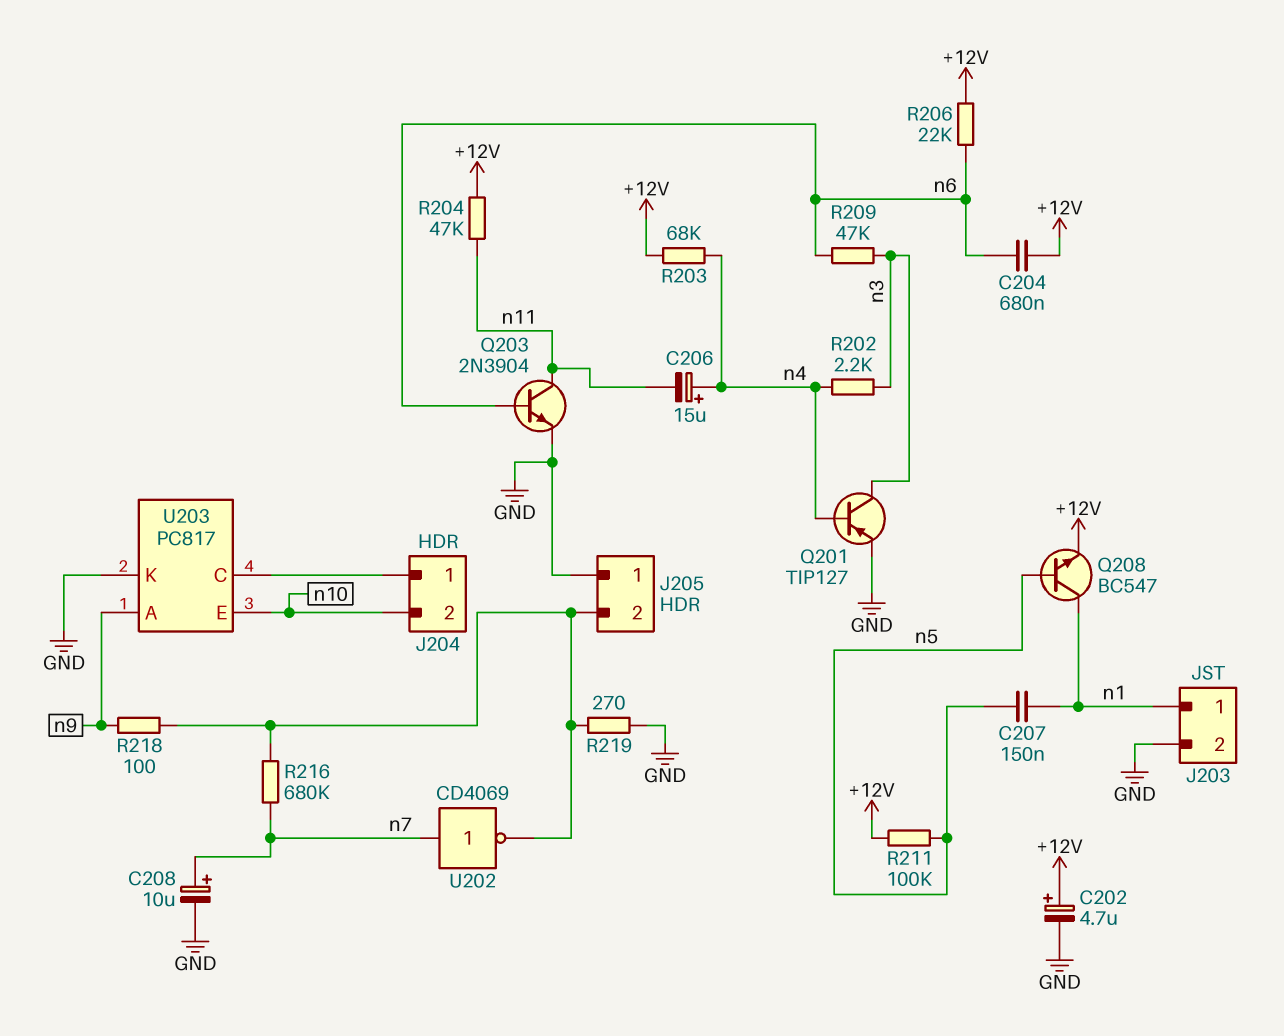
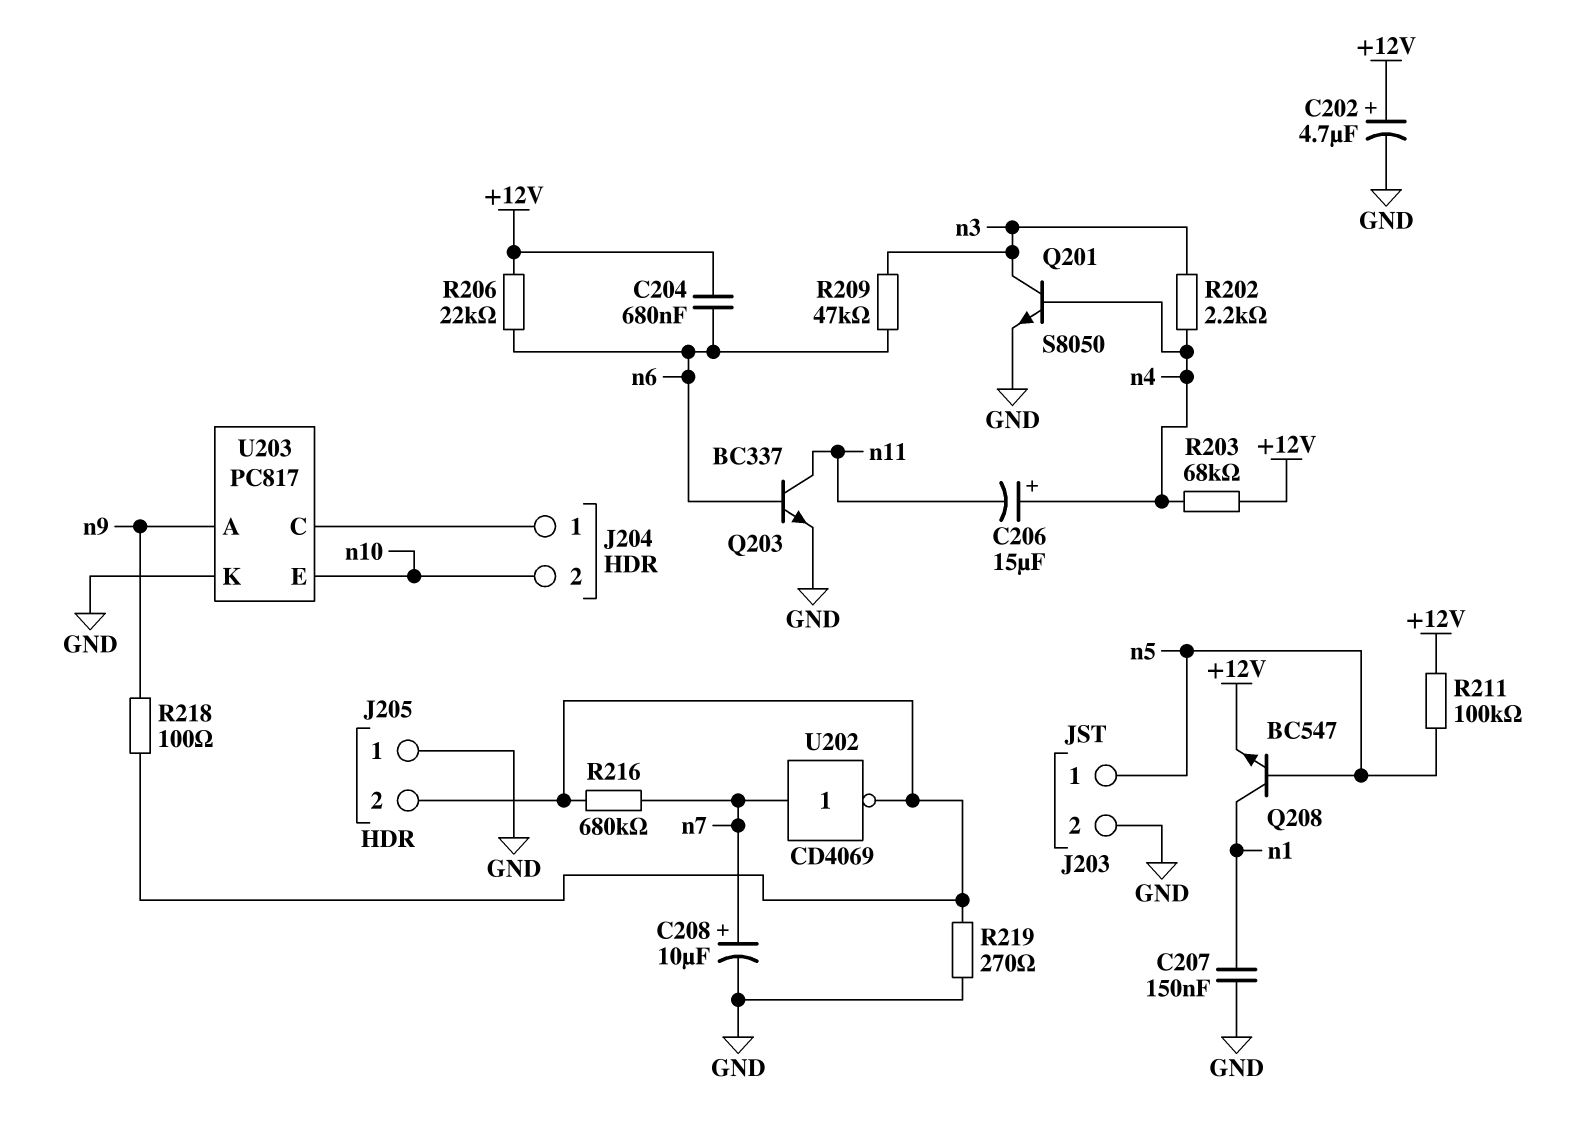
C207: 150nF (n1, n5) -> 150nF (GND, n1)
J203 pin 1: n1 -> n5
Q201: PNP TIP127 (B n4, C n3, E GND) -> NPN S8050 (B n4, C n3, E GND)
Q203: NPN 2N3904 (B n6, C n11, E GND) -> NPN BC337 (B n6, C n11, E GND)
R204: 47k (+12V, n11) -> none

